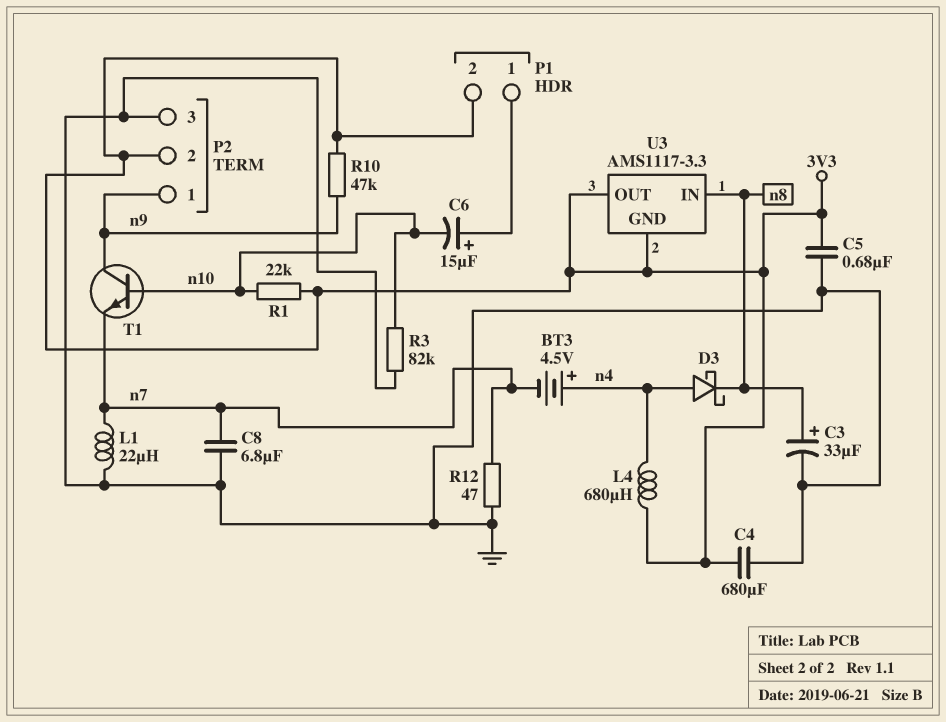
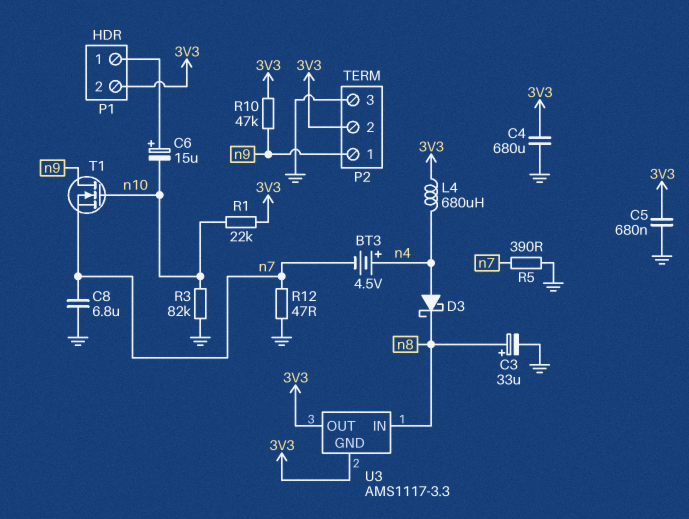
L1: 22uH (GND, n7) -> none
R5: none -> 390 (GND, n7)
T1: NPN (B n10, C n9, E n7) -> NMOS (G n10, D n9, S n7)

